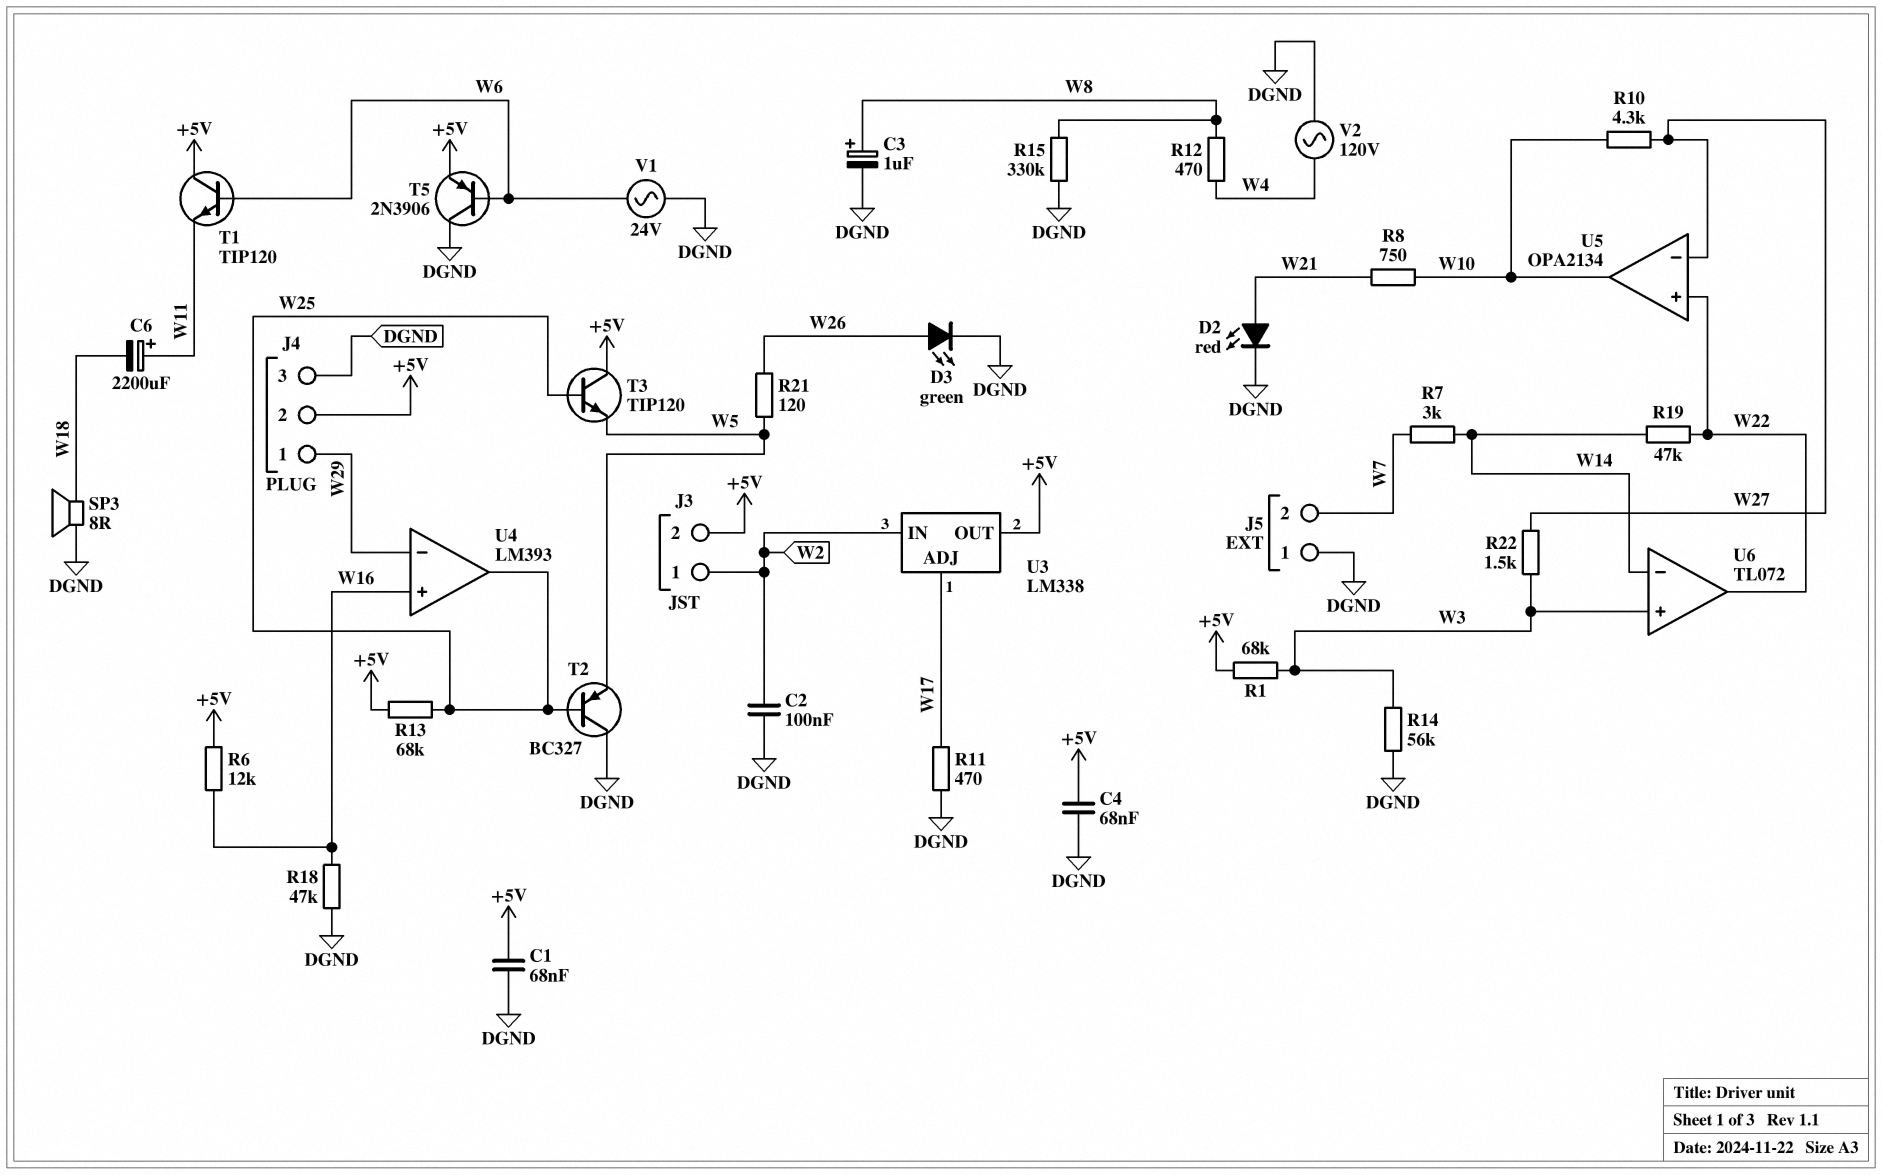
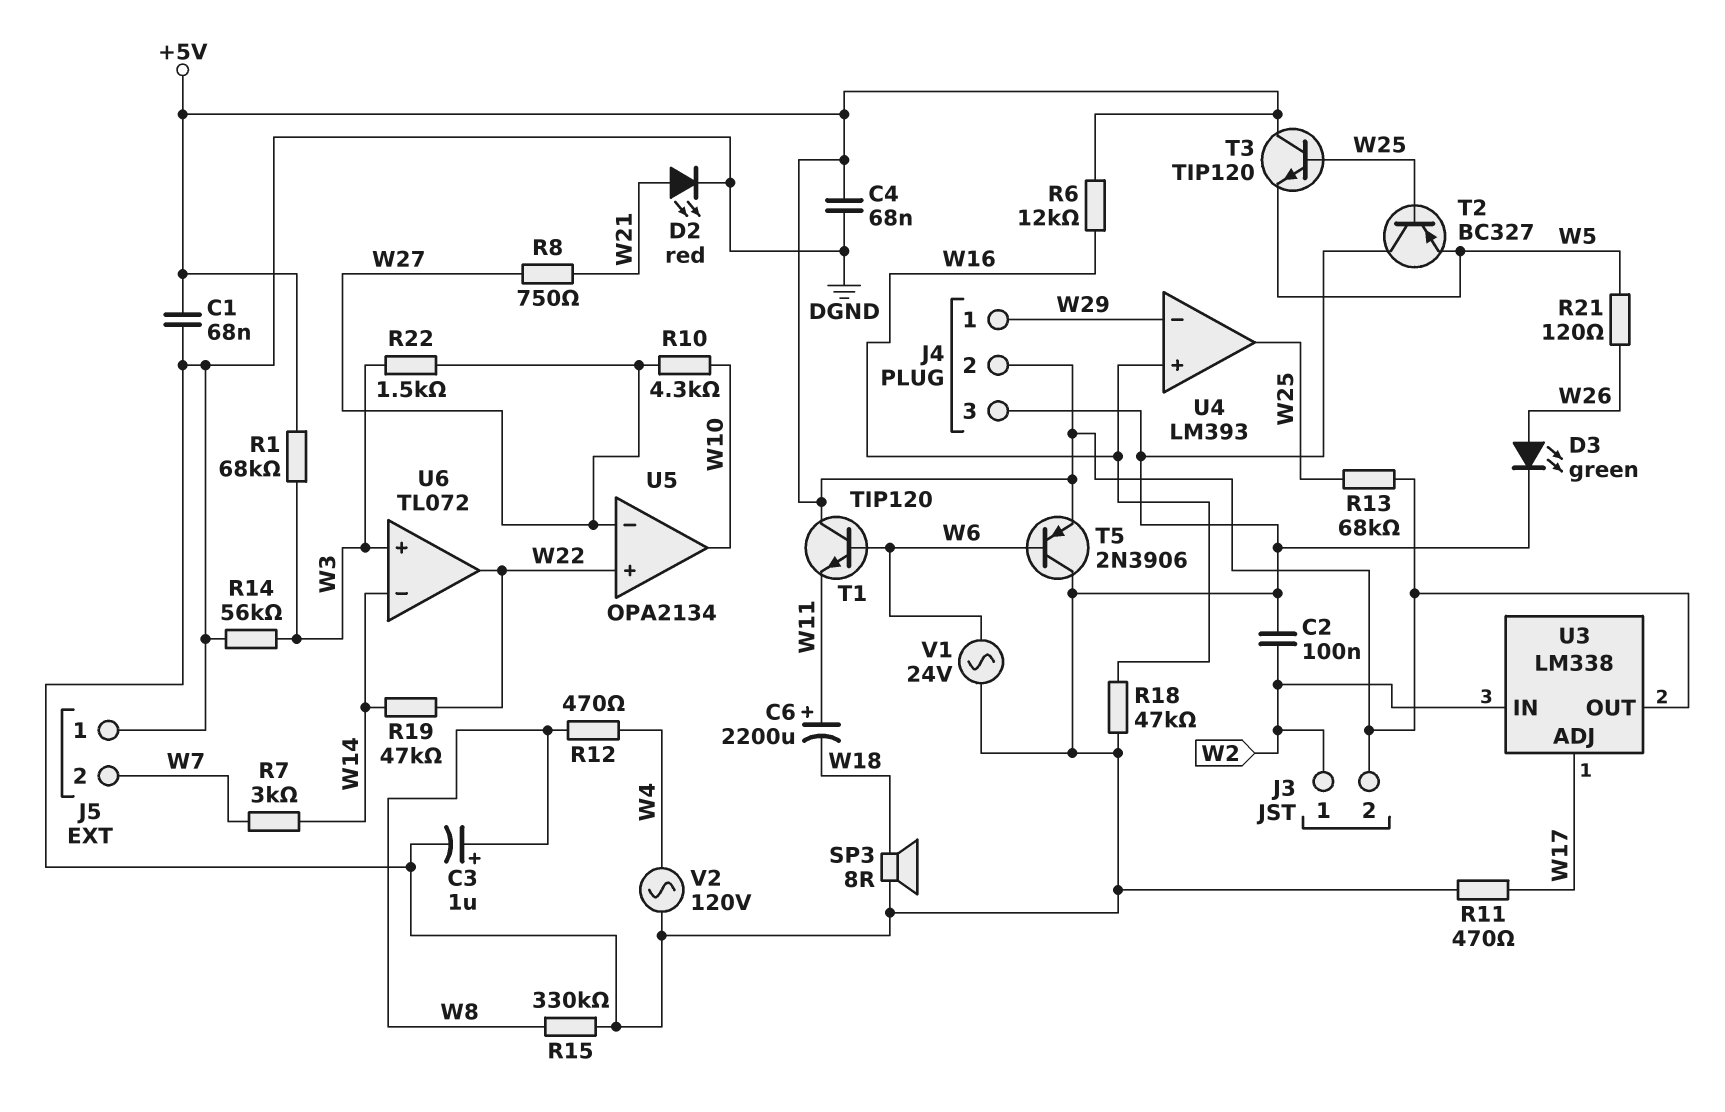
R8: 750 (W10, W21) -> 750 (W21, W27)

